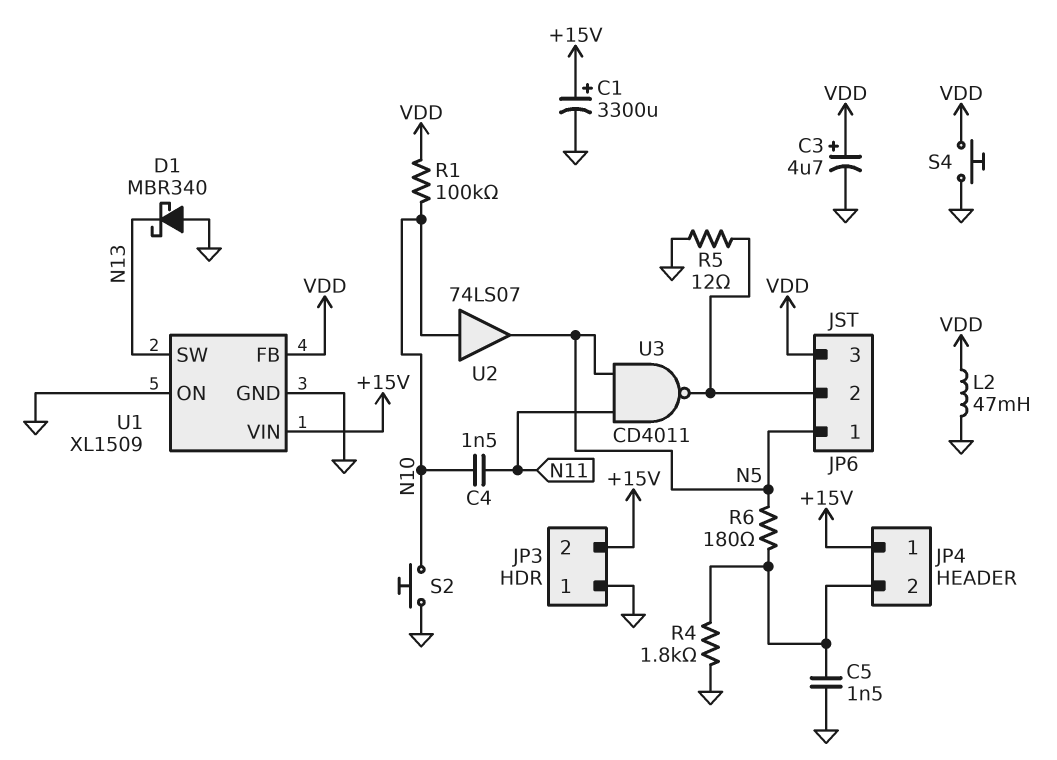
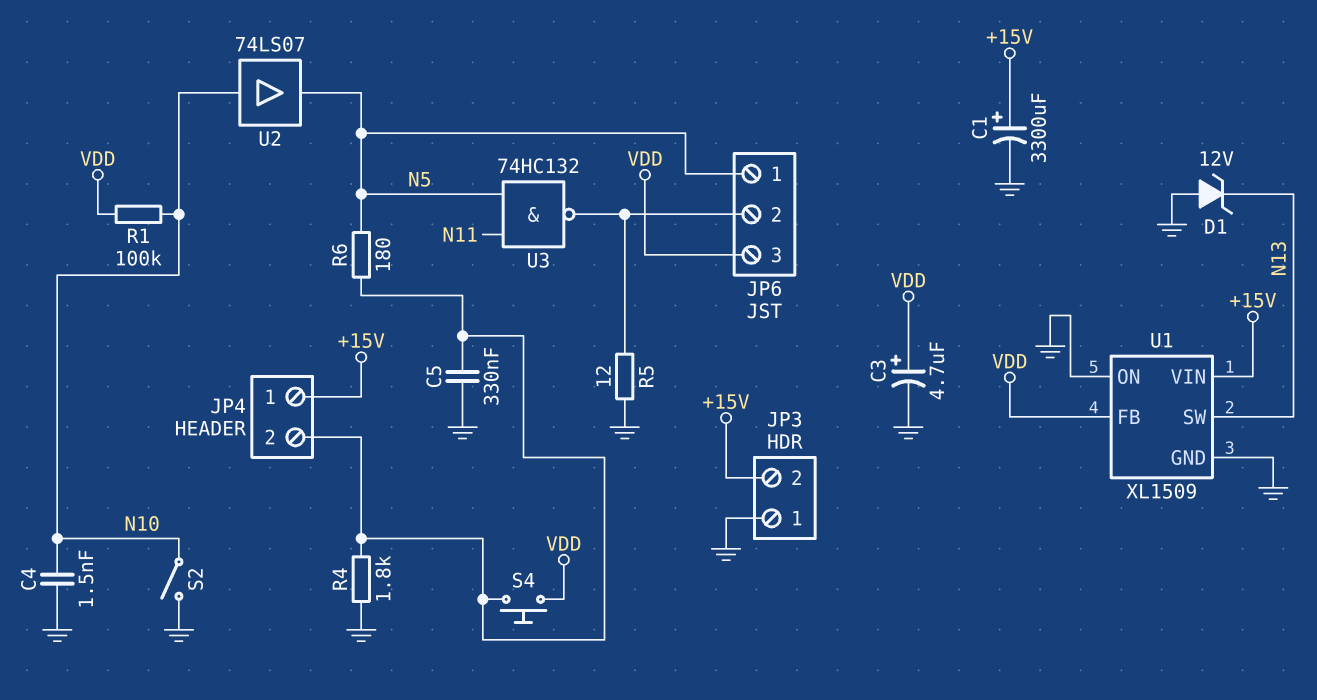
C4: 1.5nF (N10, N11) -> 1.5nF (GND, N10)
C5: 1.5nF (GND, JP4/2) -> 330nF (GND, JP4/2)
D1: schottky MBR340 (A GND, K N13) -> zener 12V (A GND, K N13)
L2: 47mH (GND, VDD) -> none
S2: button (GND, N10) -> switch (GND, N10)
S4: button (GND, VDD) -> button (JP4/2, VDD)
U3: NAND CD4011 (in N5, in N11, out JP6/2) -> NAND 74HC132 (in N5, in N11, out JP6/2)

